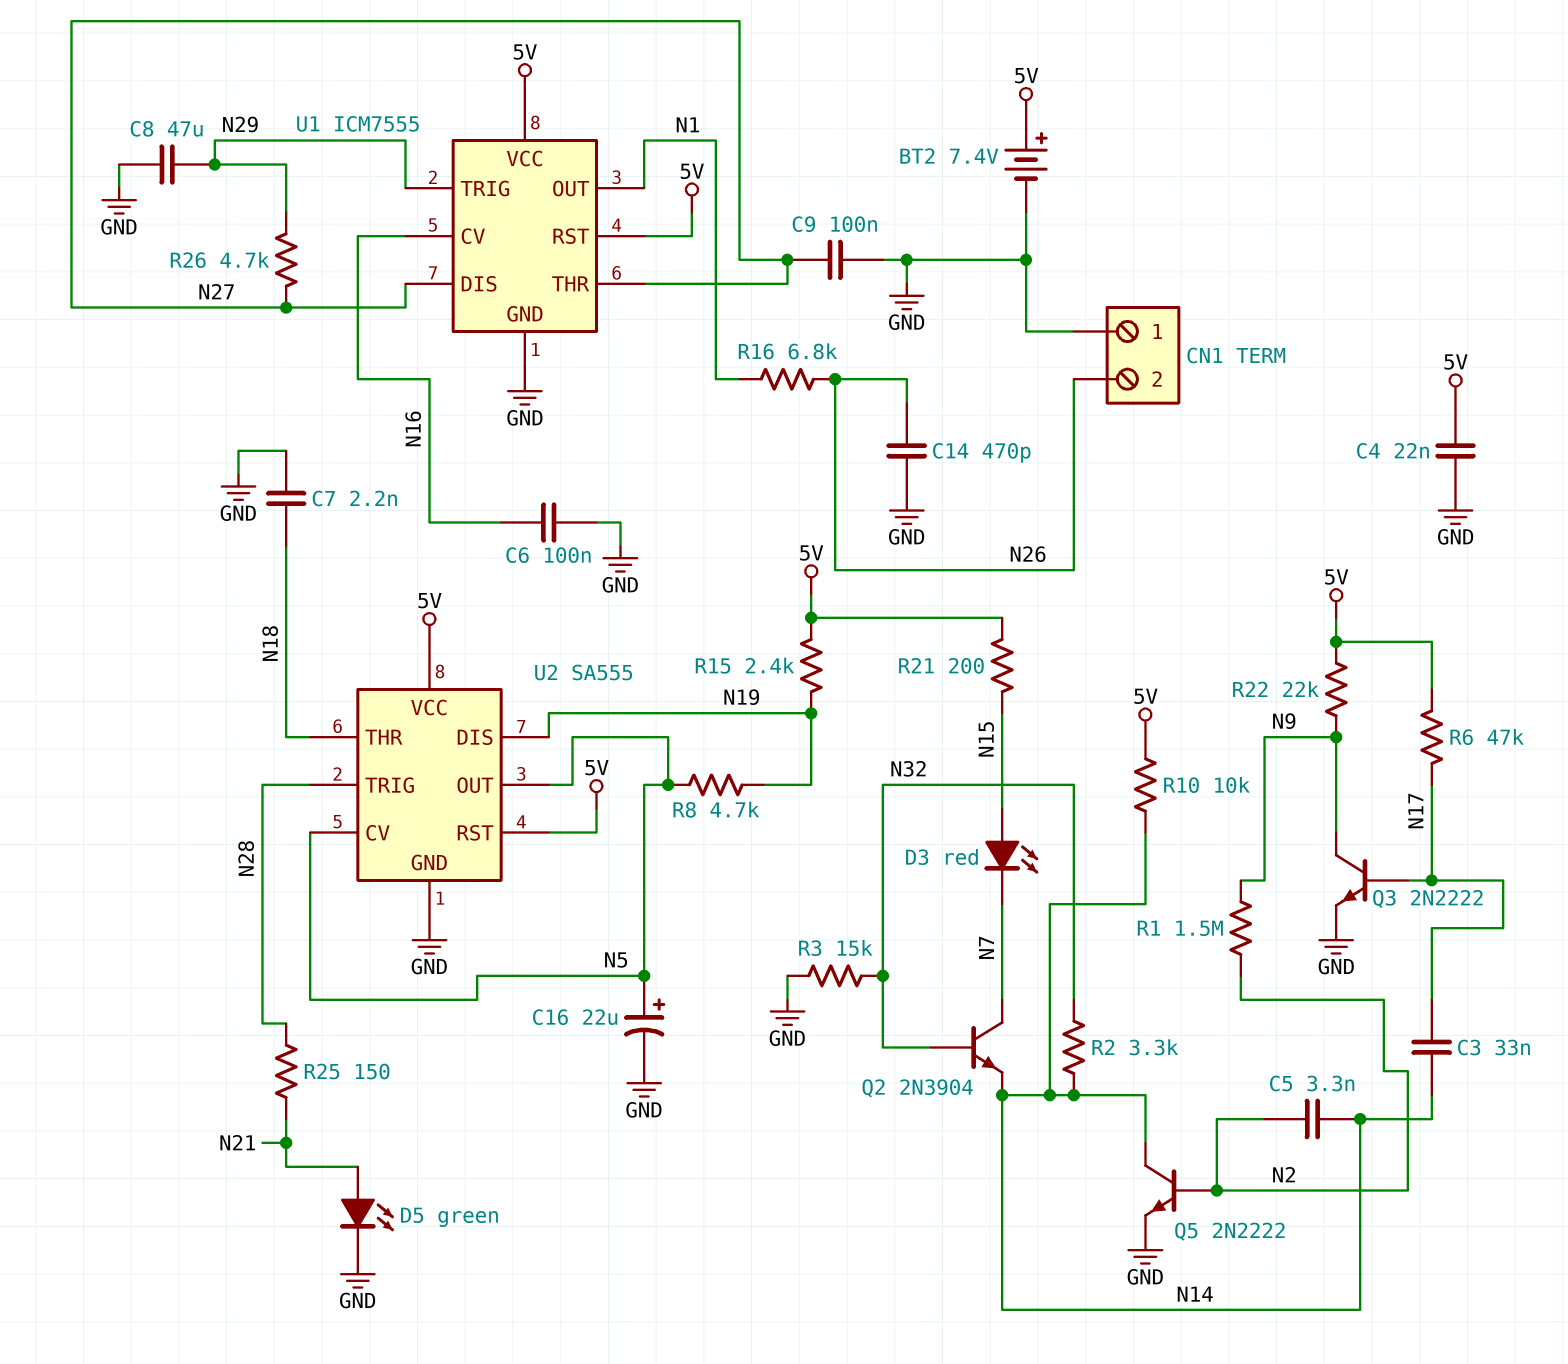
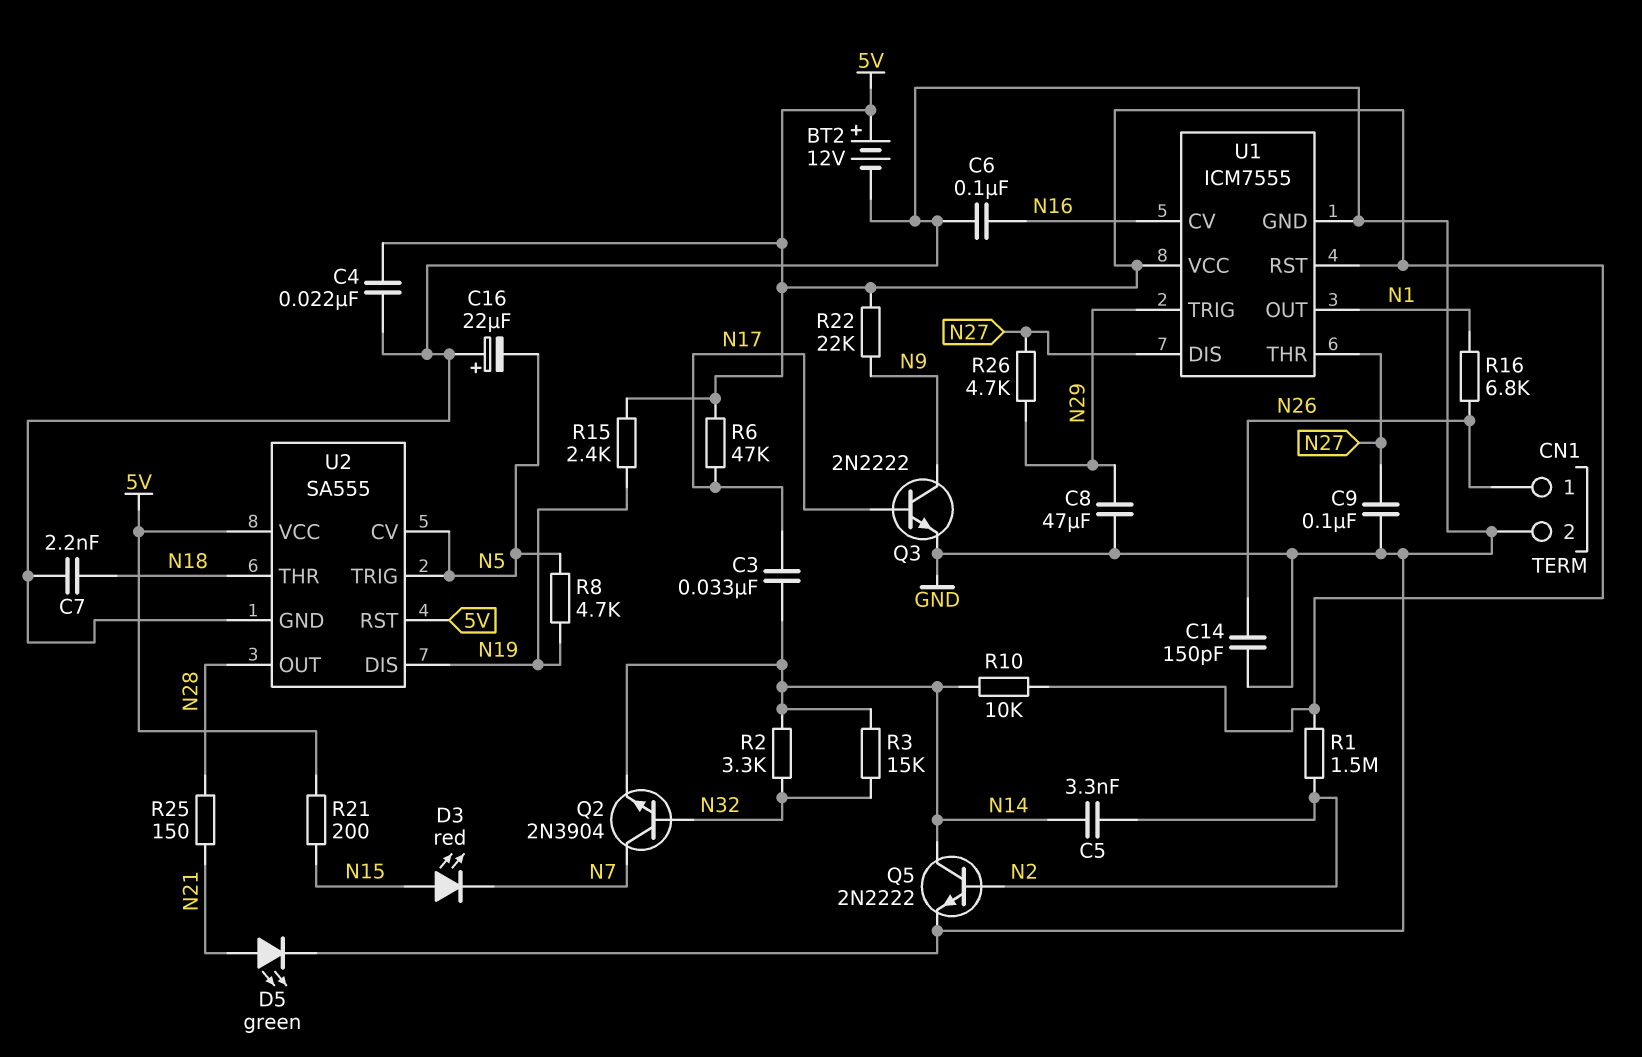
BT2: 7.4V (plus 5V, minus GND) -> 12V (plus 5V, minus GND)
C14: 470pF (GND, N26) -> 150pF (GND, N26)
C16: 22uF (plus N5, minus GND) -> 22uF (plus GND, minus N5)
CN1 pin 1: GND -> N26
CN1 pin 2: N26 -> GND
R1: 1.5M (N2, N9) -> 1.5M (5V, N2)
R3: 15k (GND, N32) -> 15k (N14, N32)
U2 pin OUT: N5 -> N28
U2 pin TRIG: N28 -> N5

